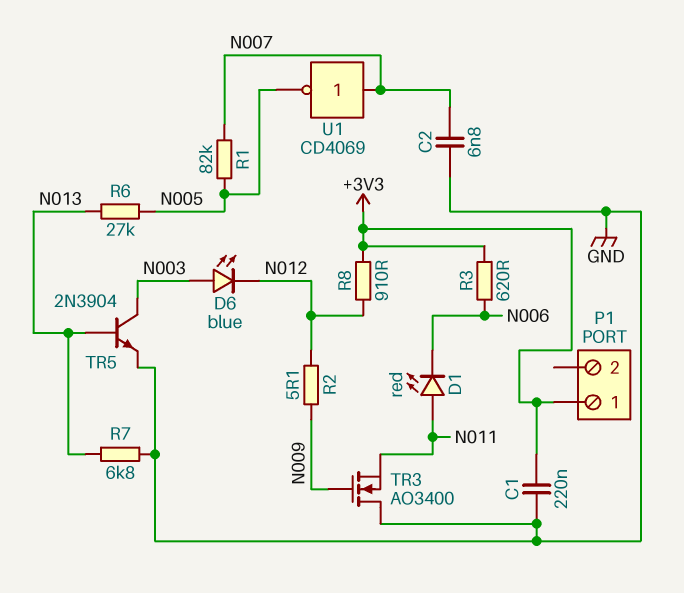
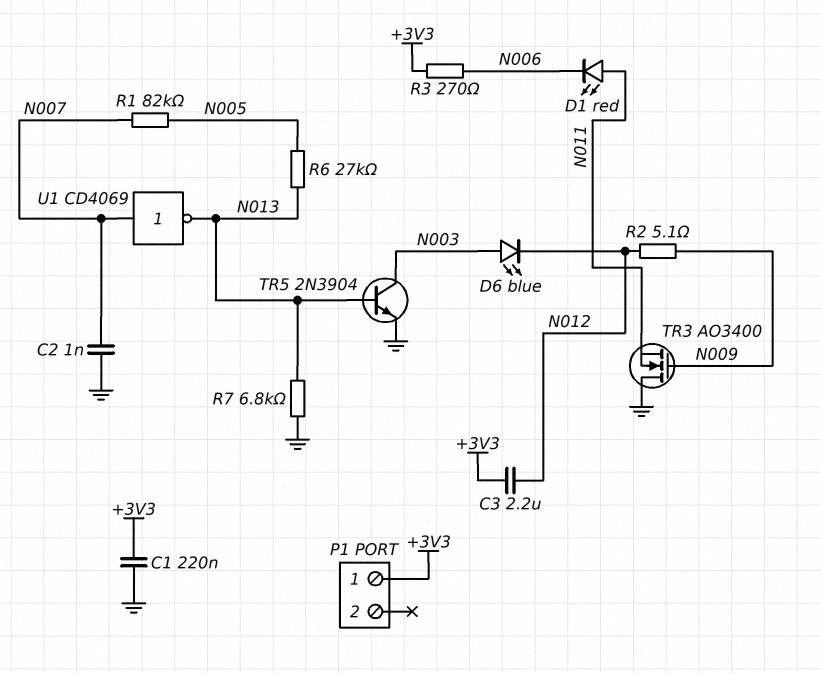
C2: 6.8nF (GND, N007) -> 1nF (GND, N007)
C3: none -> 2.2uF (+3V3, N012)
R3: 620 (+3V3, N006) -> 270 (+3V3, N006)
R8: 910 (+3V3, N012) -> none
U1: NOT CD4069 (in N007, out N005) -> NOT CD4069 (in N007, out N013)

